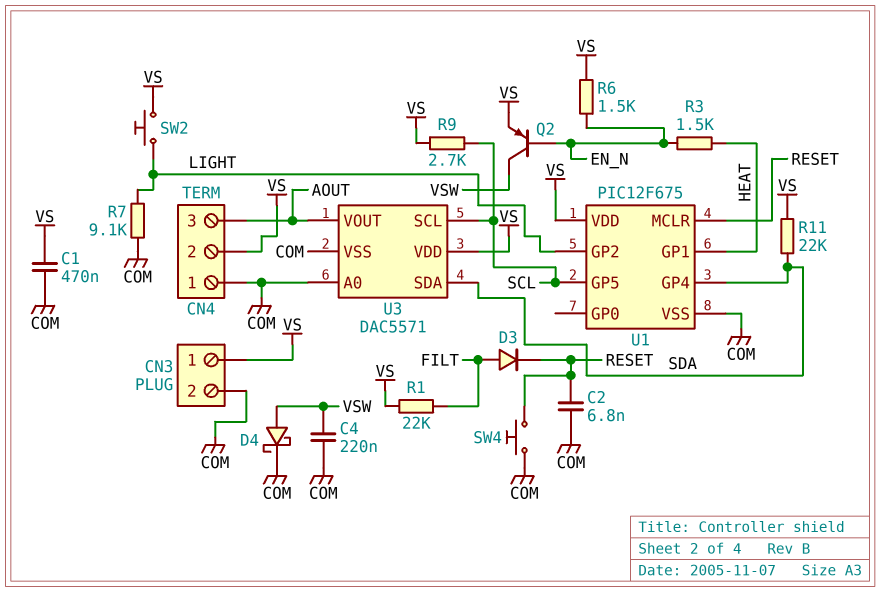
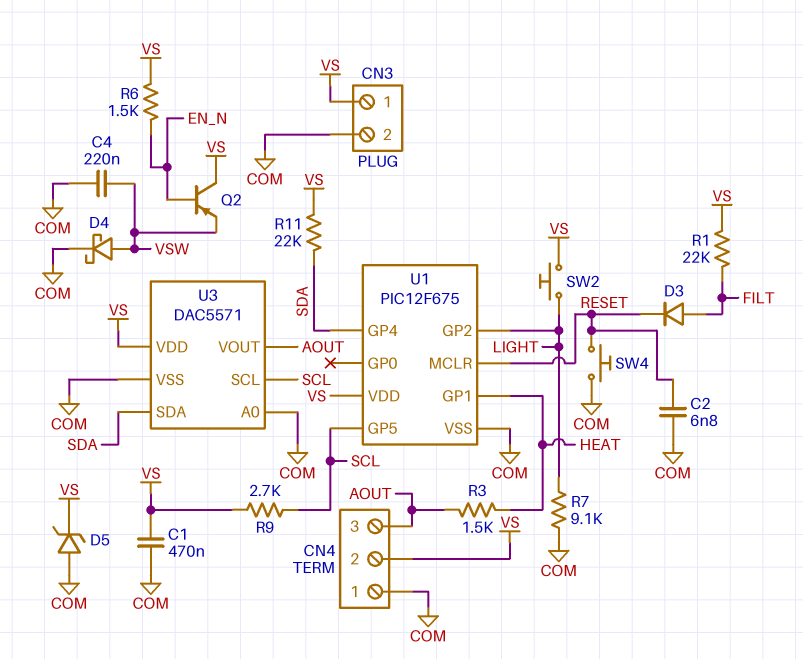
D5: none -> zener (A COM, K VS)
Q2: PNP (B EN_N, C VSW, E VS) -> PNP (B EN_N, C VS, E VSW)
R3: 1.5k (EN_N, HEAT) -> 1.5k (AOUT, HEAT)

